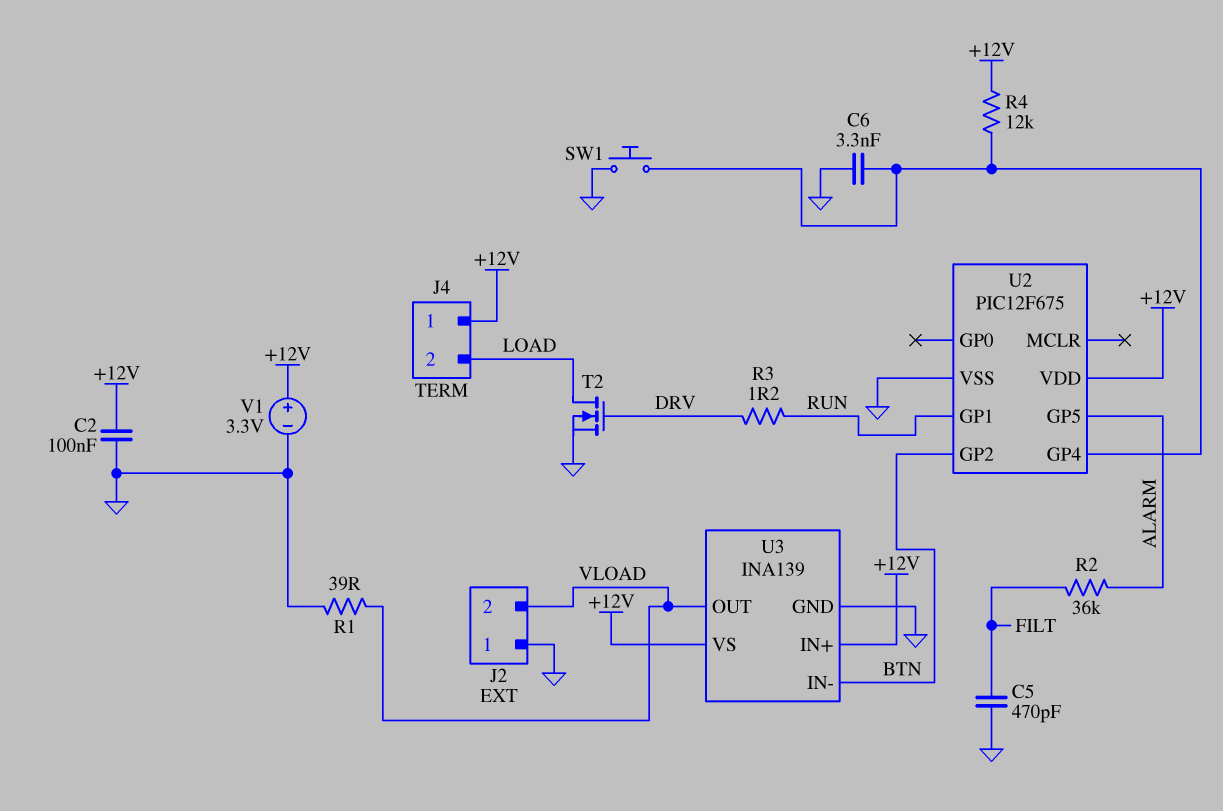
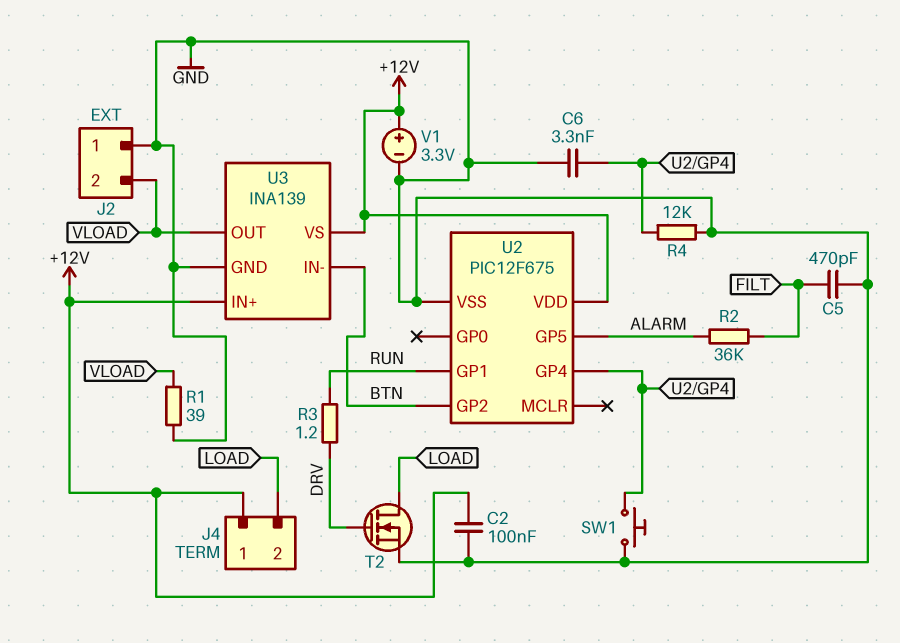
R4: 12k (+12V, U2/GP4) -> 12k (GND, U2/GP4)

